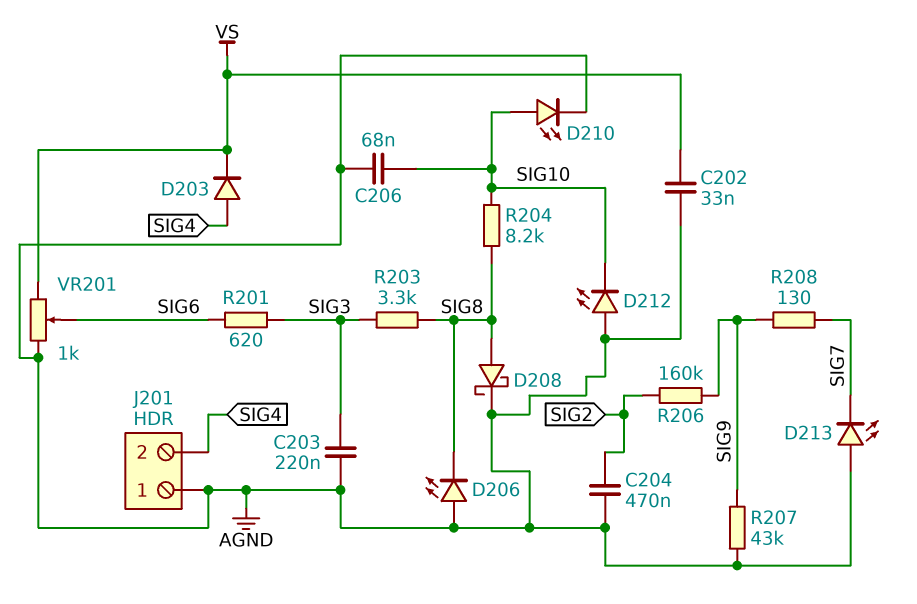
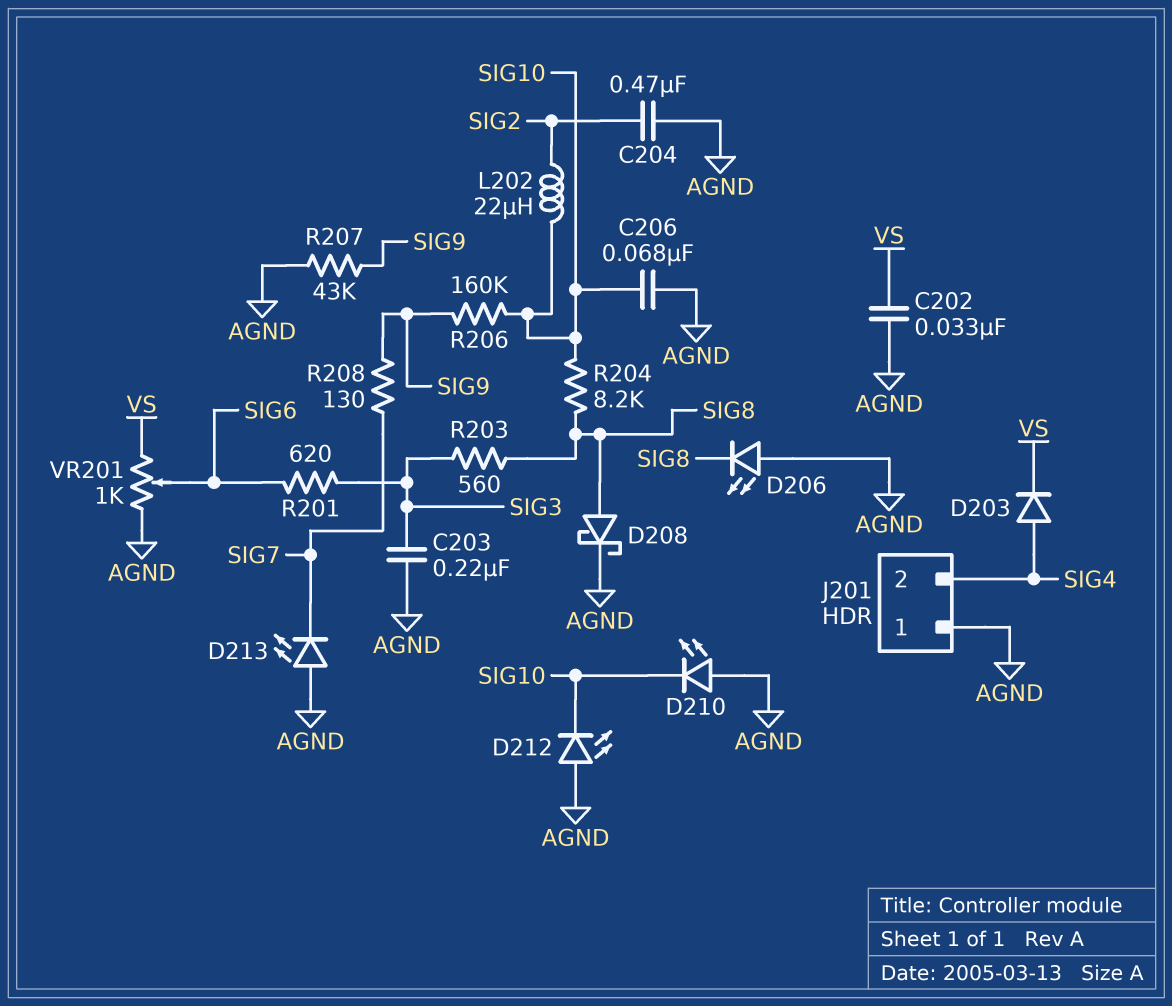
D210: LED (A SIG10, K AGND) -> LED (A AGND, K SIG10)
L202: none -> 22uH (SIG2, SIG10)
R203: 3.3k (SIG3, SIG8) -> 560 (SIG3, SIG8)
R206: 160k (SIG2, SIG9) -> 160k (SIG9, SIG10)

